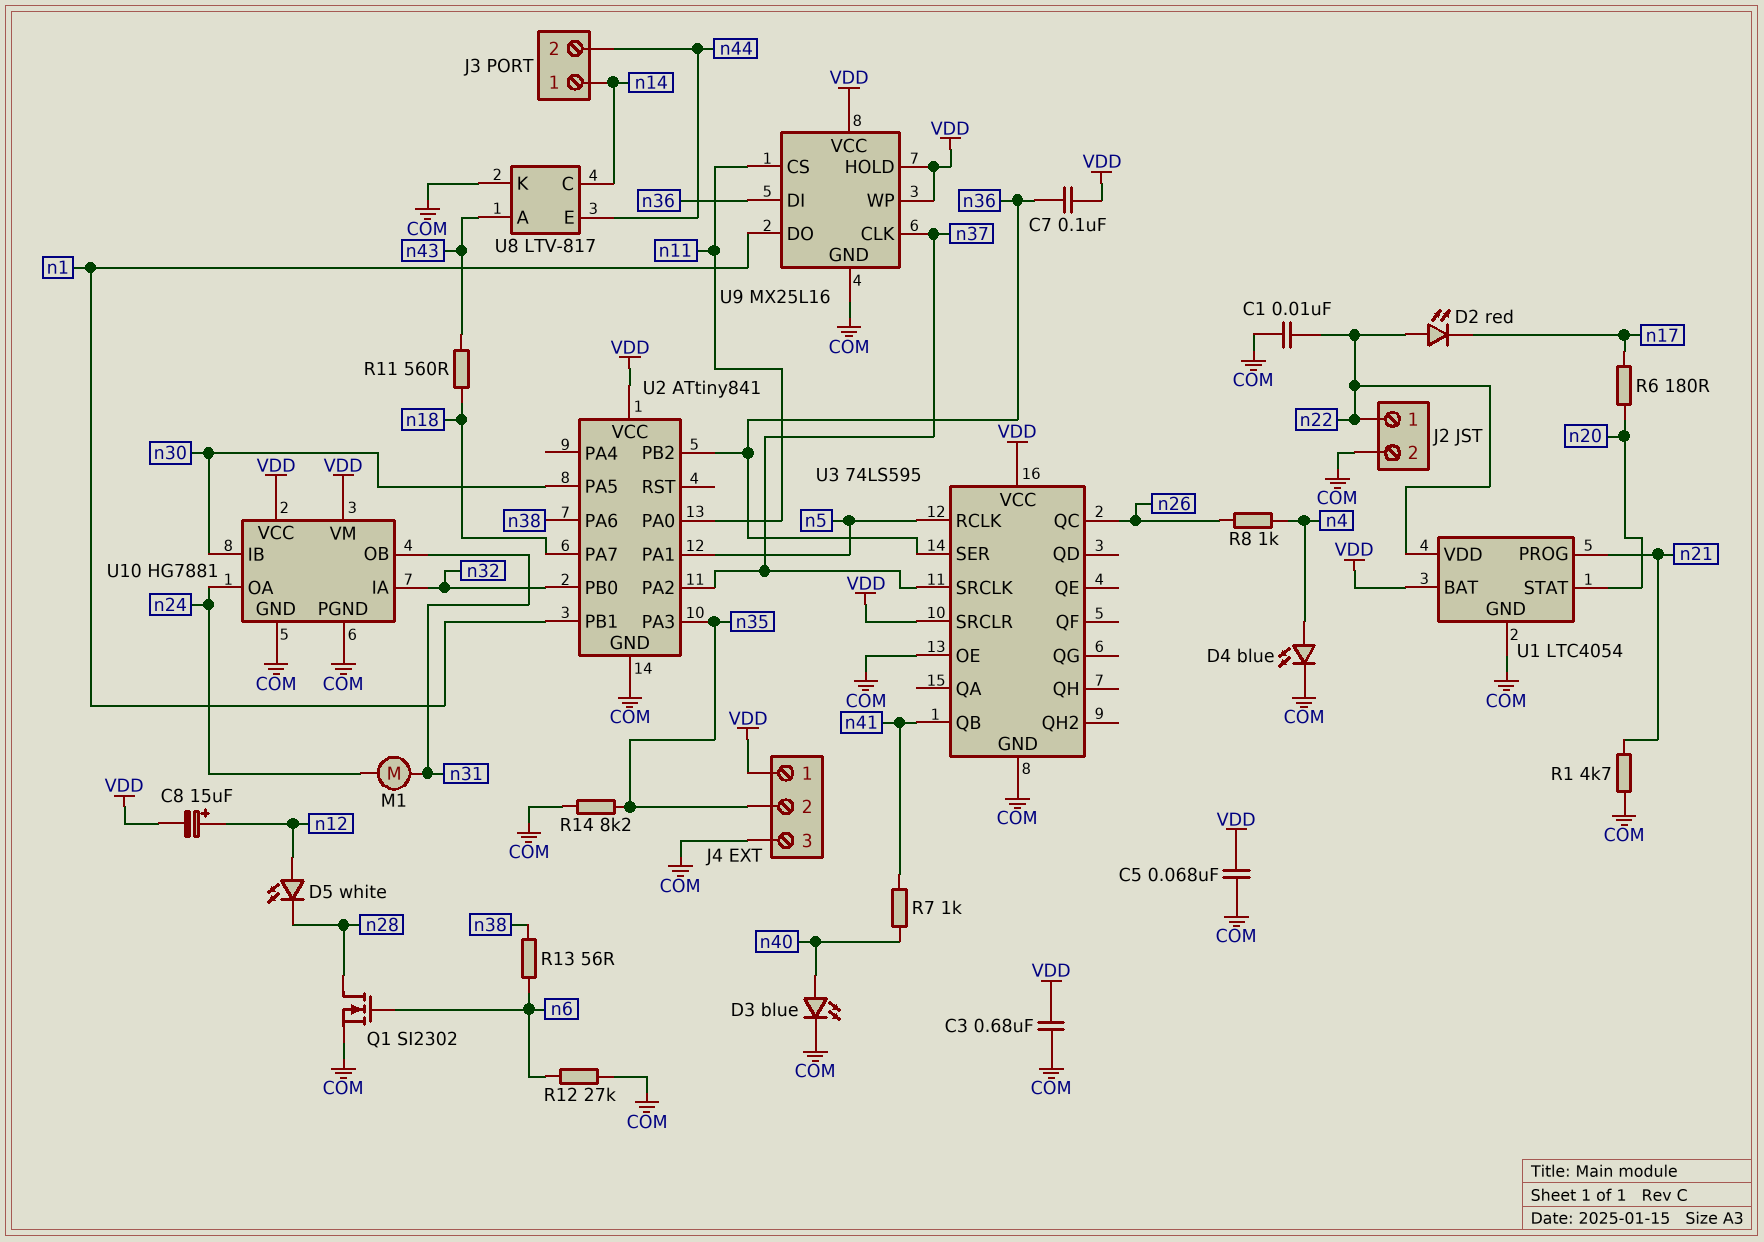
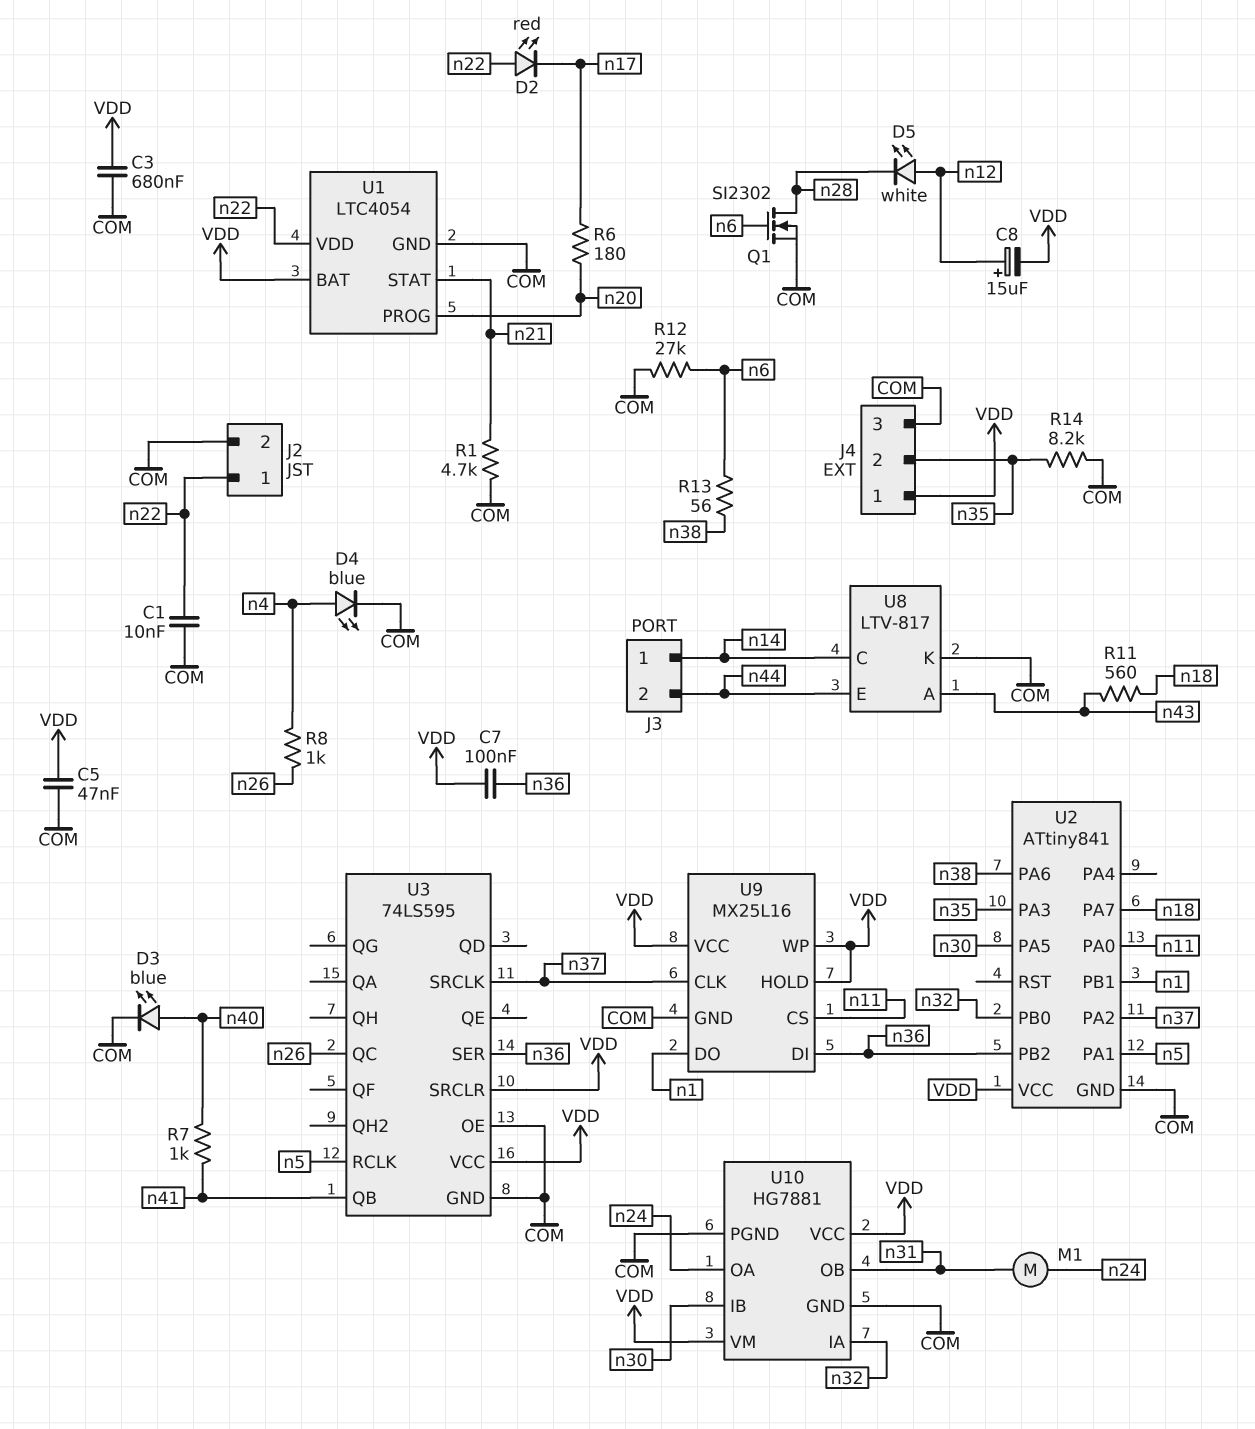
C5: 68nF (COM, VDD) -> 47nF (COM, VDD)
U1 pin PROG: n21 -> n20
U1 pin STAT: n20 -> n21

